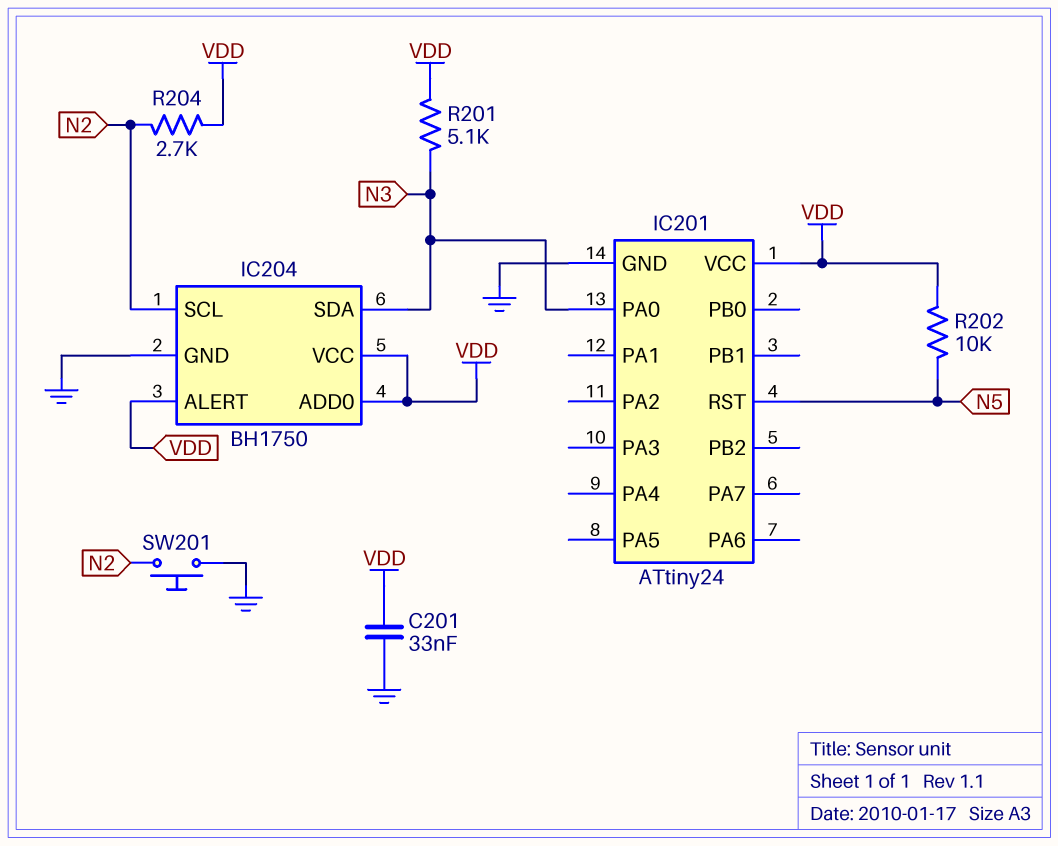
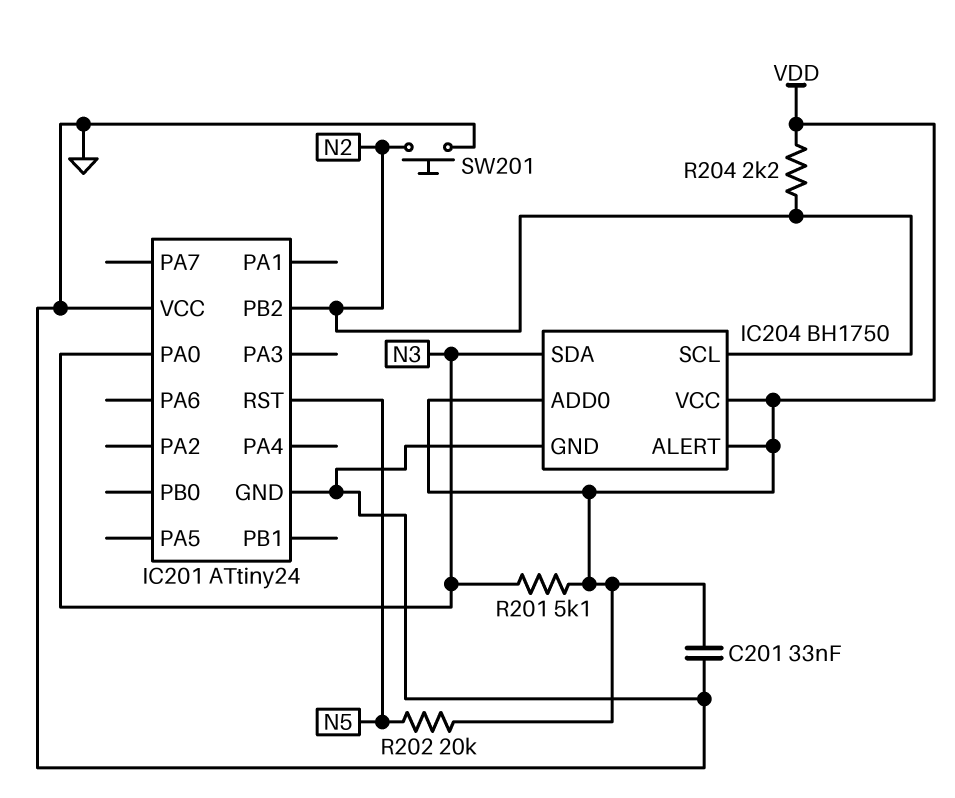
IC201 pin PB2: none -> N2
IC201 pin VCC: VDD -> GND
R202: 10k (N5, VDD) -> 20k (N5, VDD)
R204: 2.7k (N2, VDD) -> 2.2k (N2, VDD)

